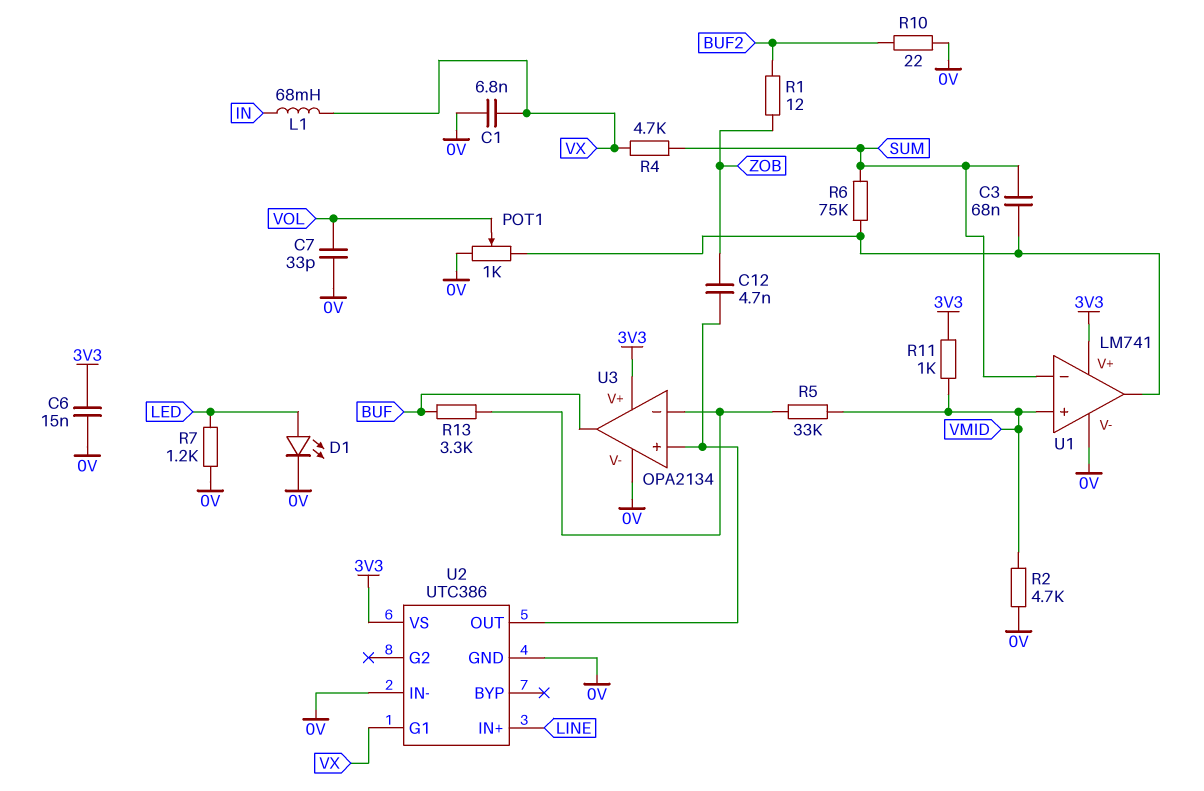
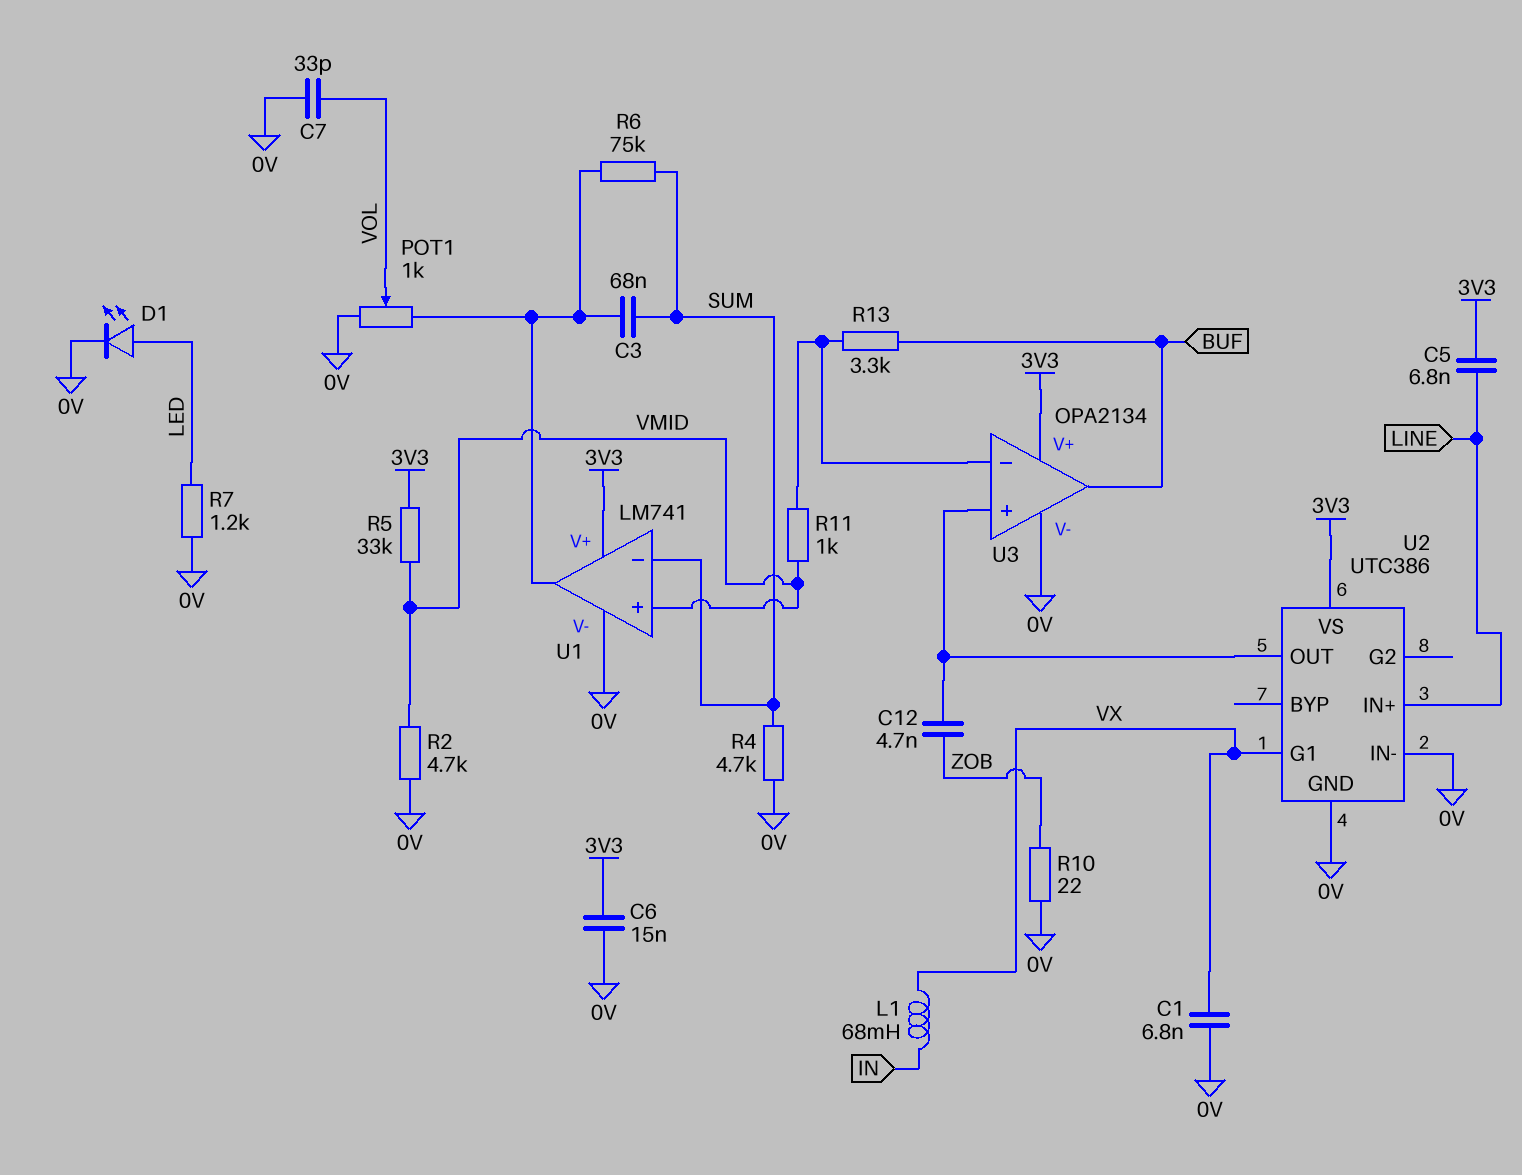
C5: none -> 6.8nF (3V3, LINE)
R1: 12 (BUF2, ZOB) -> none
R4: 4.7k (SUM, VX) -> 4.7k (0V, SUM)
R5: 33k (U3/in-, VMID) -> 33k (3V3, VMID)
R10: 22 (0V, BUF2) -> 22 (0V, ZOB)
R11: 1k (3V3, VMID) -> 1k (U3/in-, VMID)

